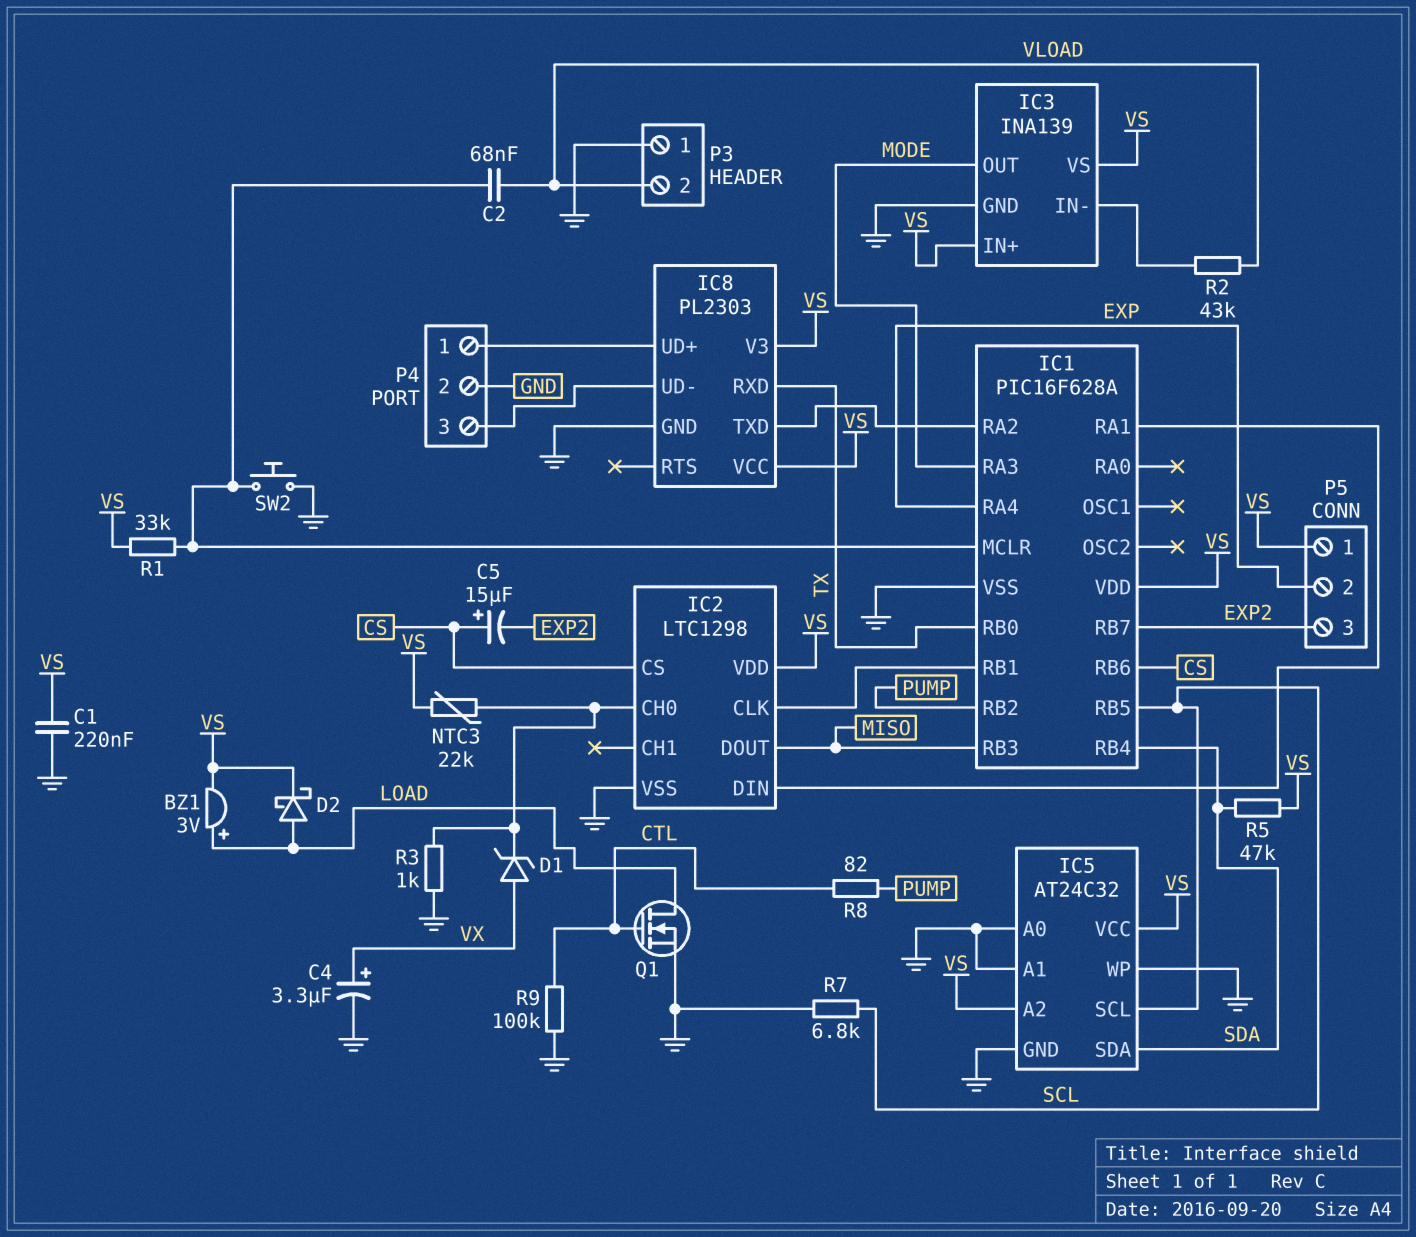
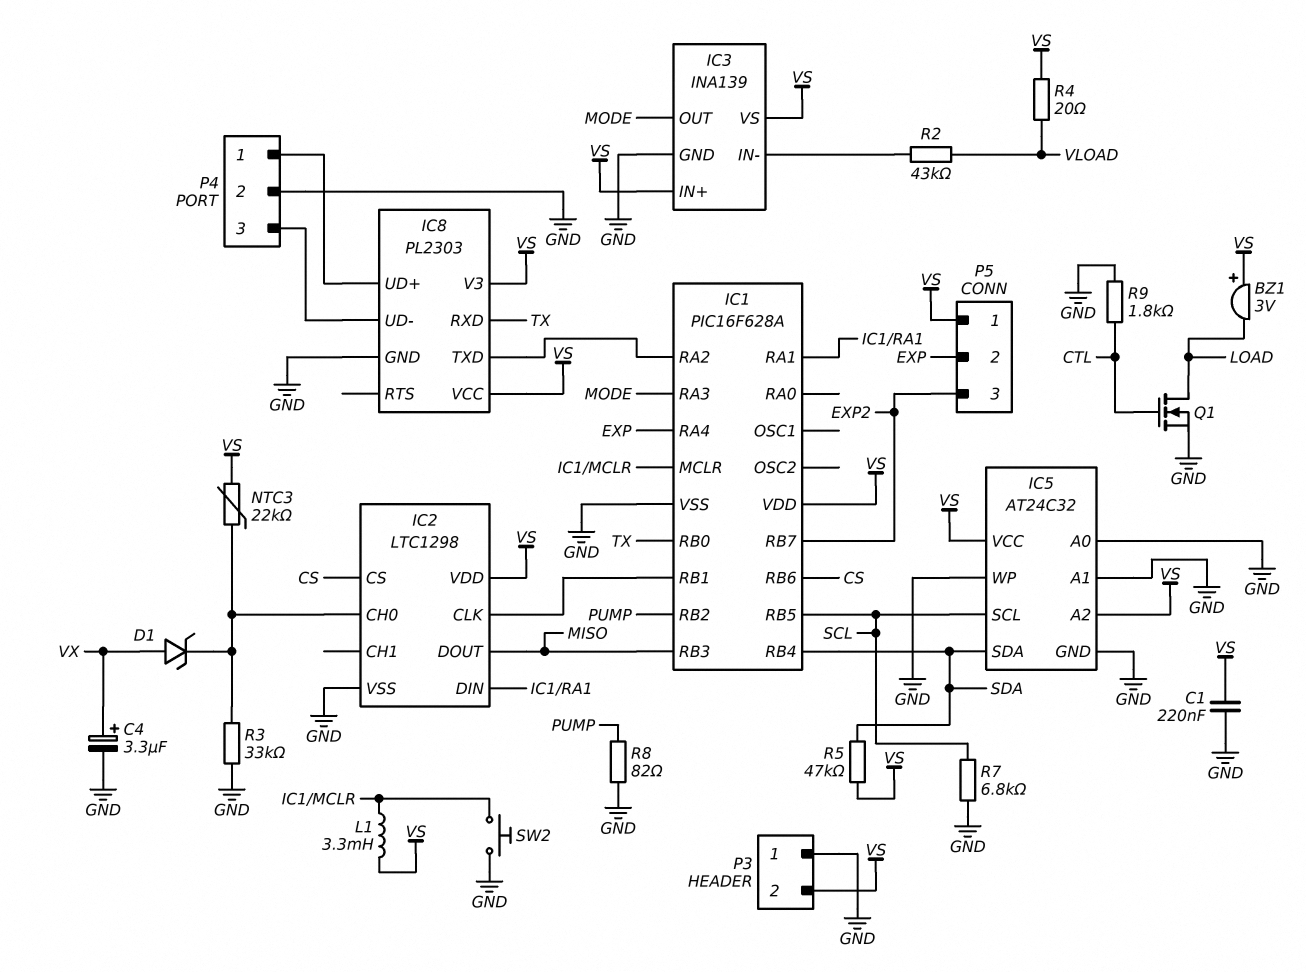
BZ1: buzzer 3V (plus LOAD, minus VS) -> buzzer 3V (plus VS, minus LOAD)
C2: 68nF (IC1/MCLR, VLOAD) -> none
C5: 15uF (plus CS, minus EXP2) -> none
D2: schottky (A LOAD, K VS) -> none
L1: none -> 3.3mH (IC1/MCLR, VS)
P3 pin 2: VLOAD -> VS
R1: 33k (IC1/MCLR, VS) -> none
R3: 1k (GND, IC2/CH0) -> 33k (GND, IC2/CH0)
R4: none -> 20 (VLOAD, VS)
R8: 82 (CTL, PUMP) -> 82 (GND, PUMP)
R9: 100k (CTL, GND) -> 1.8k (CTL, GND)

